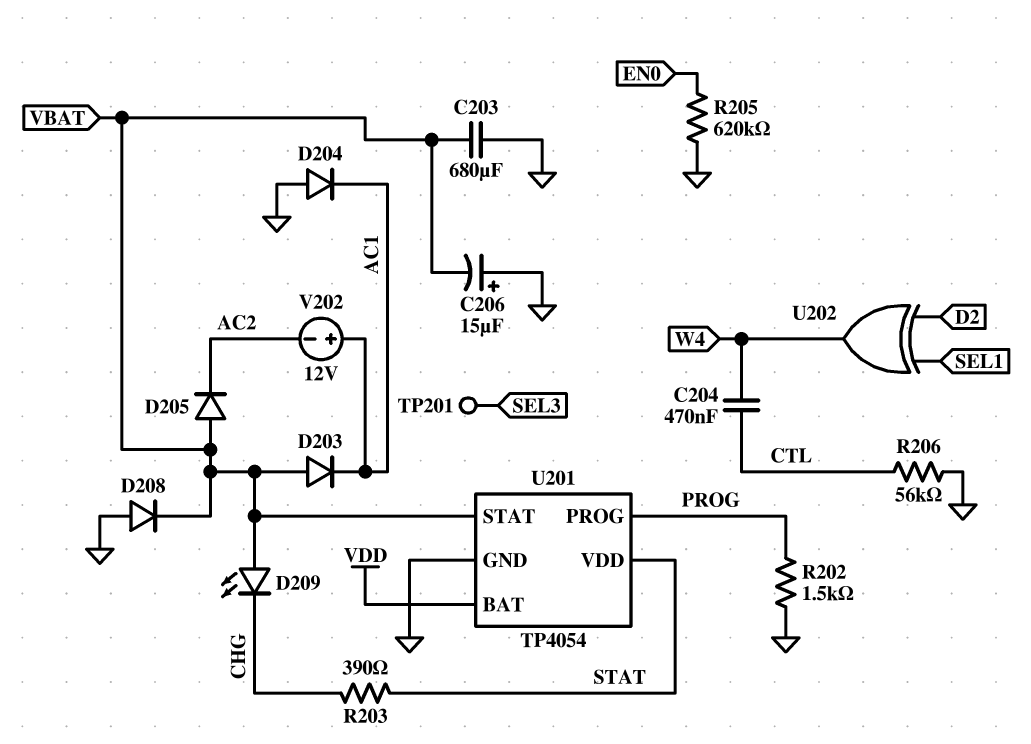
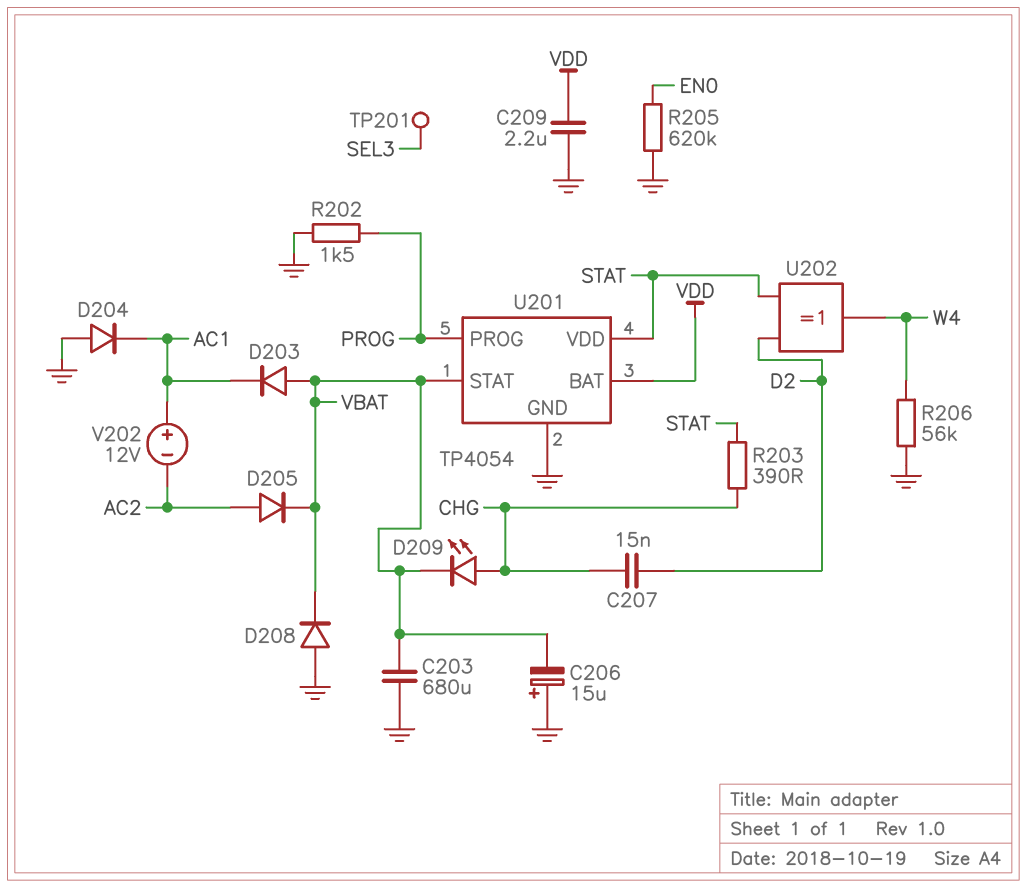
C204: 470nF (CTL, W4) -> none
C207: none -> 15nF (CHG, D2)
C209: none -> 2.2uF (GND, VDD)
D205: diode (A VBAT, K AC2) -> diode (A AC2, K VBAT)
D209: LED (A VBAT, K CHG) -> LED (A CHG, K VBAT)
R206: 56k (CTL, GND) -> 56k (GND, W4)
U202: XOR (in D2, in SEL1, out W4) -> XOR (in D2, in STAT, out W4)

